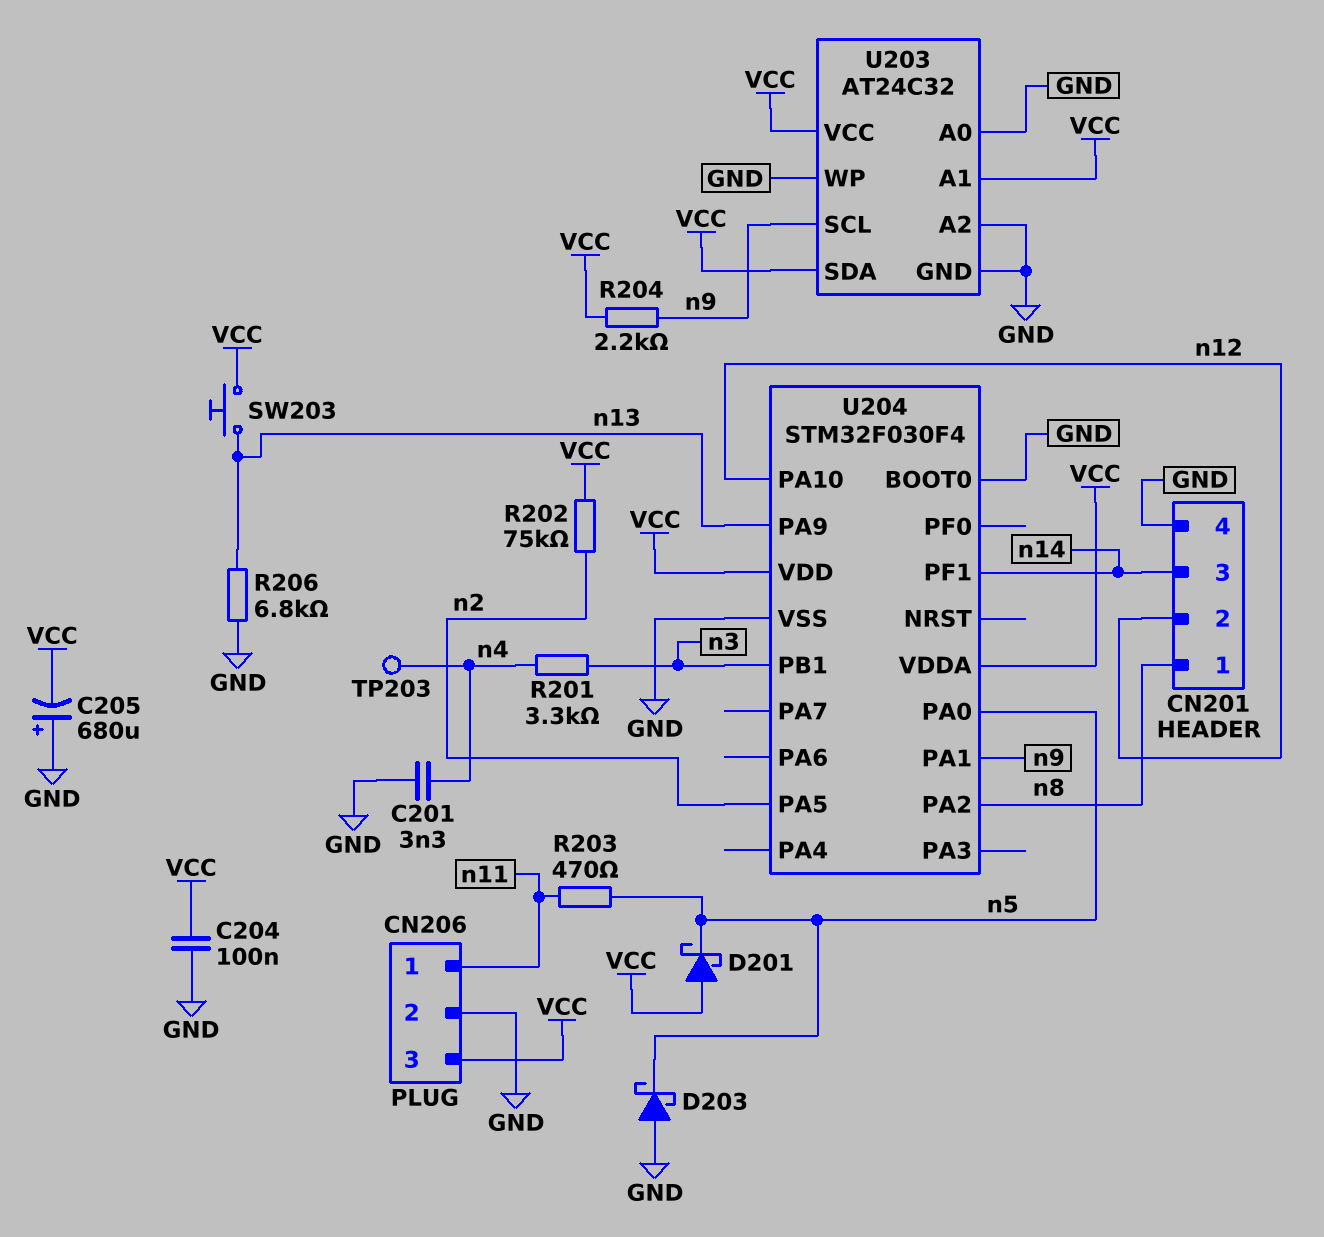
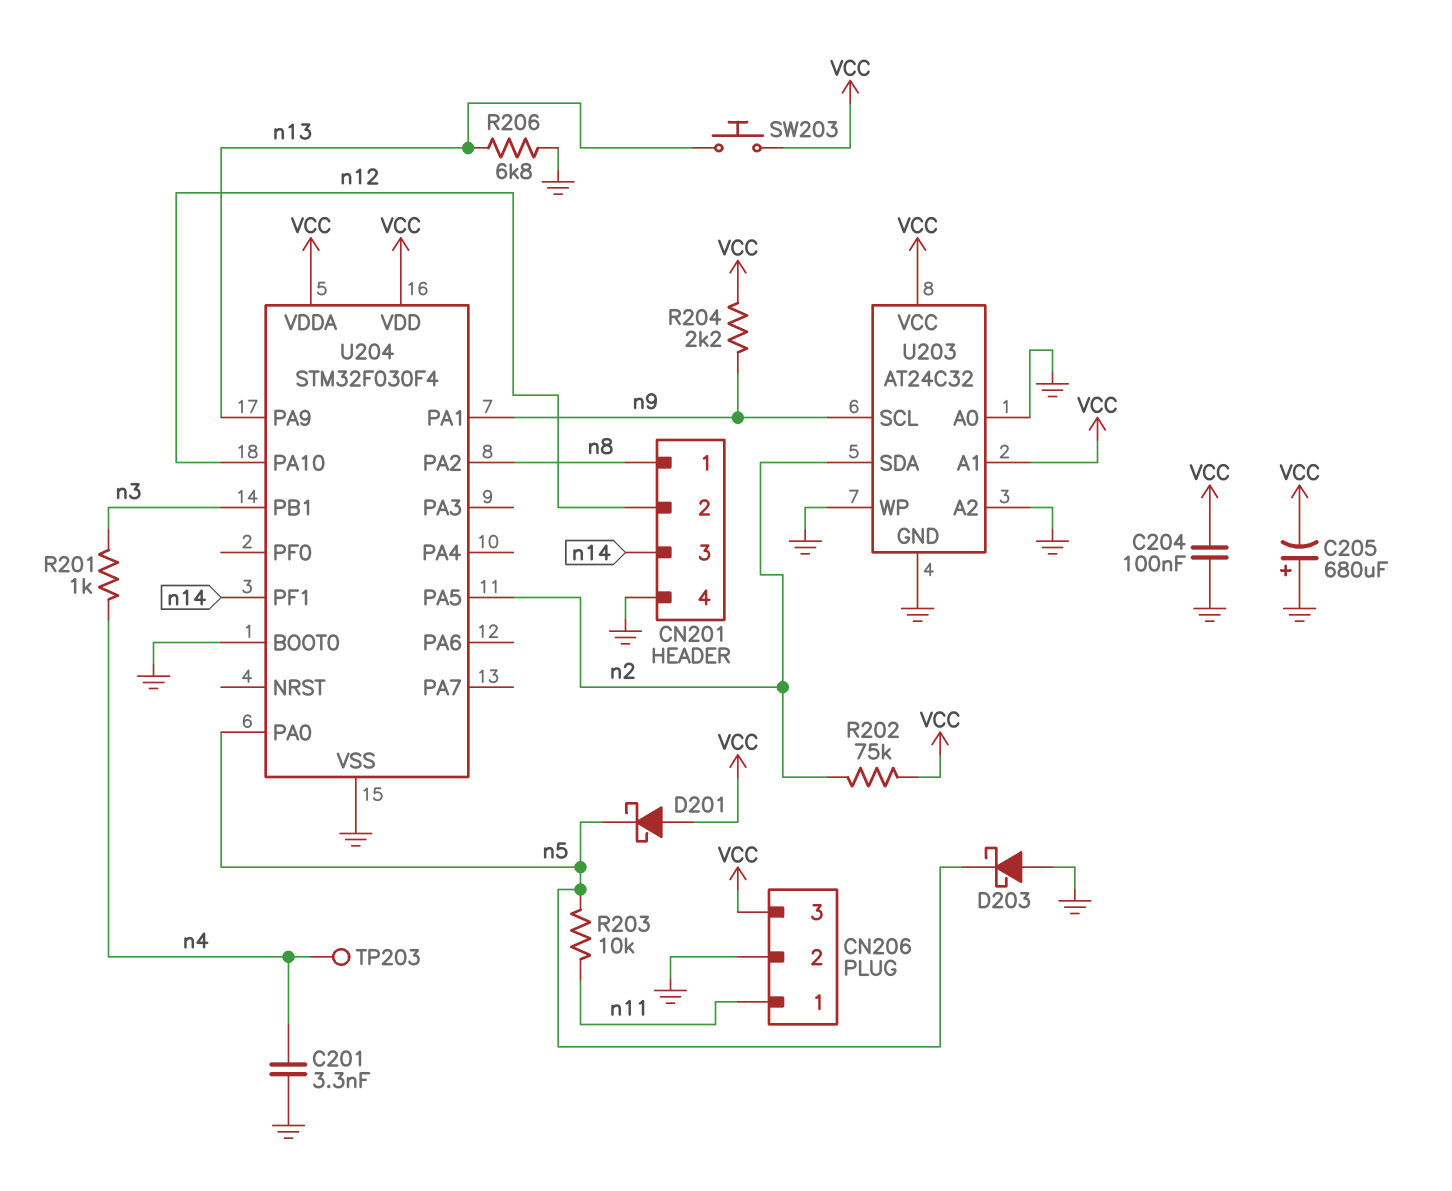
R201: 3.3k (n3, n4) -> 1k (n3, n4)
R203: 470 (n5, n11) -> 10k (n5, n11)
U203 pin SDA: VCC -> n2

